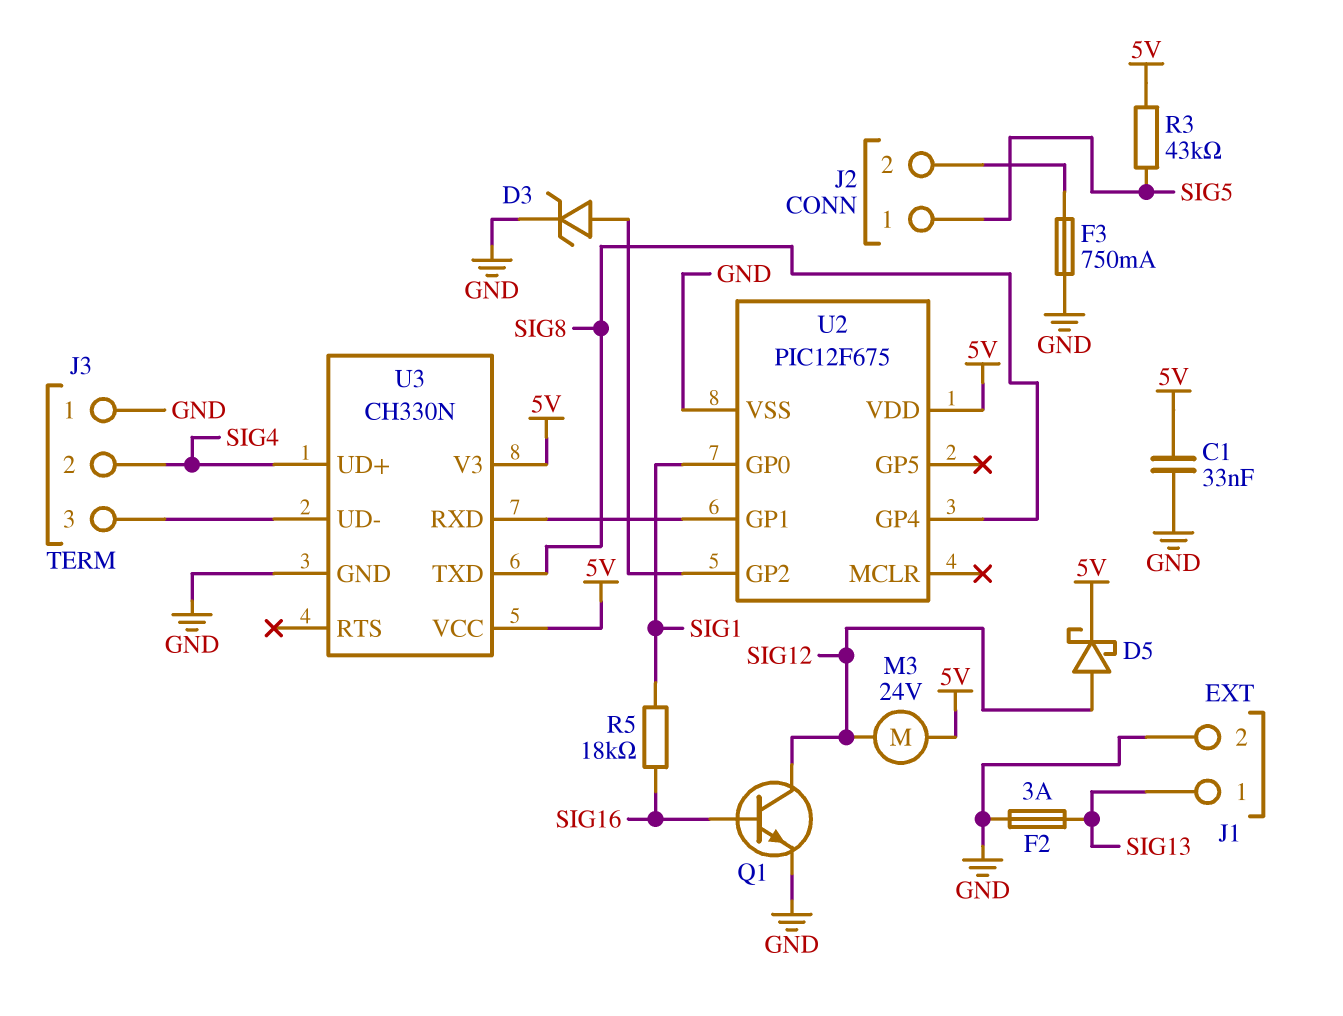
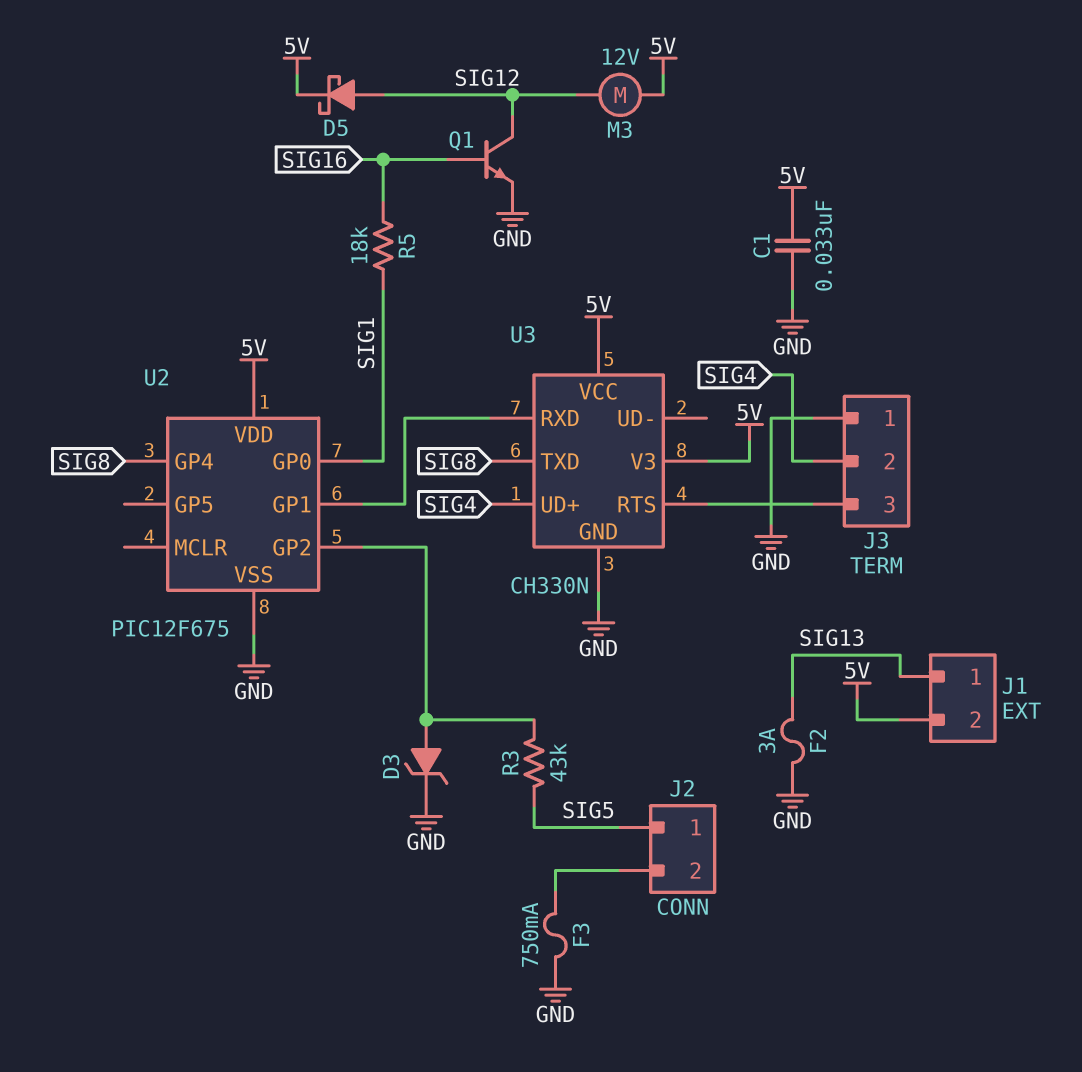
J1 pin 2: GND -> 5V
M3: motor 24V (5V, SIG12) -> motor 12V (5V, SIG12)
R3: 43k (5V, SIG5) -> 43k (SIG5, U2/GP2)
U3 pin RTS: none -> J3/3
U3 pin UD-: J3/3 -> none

